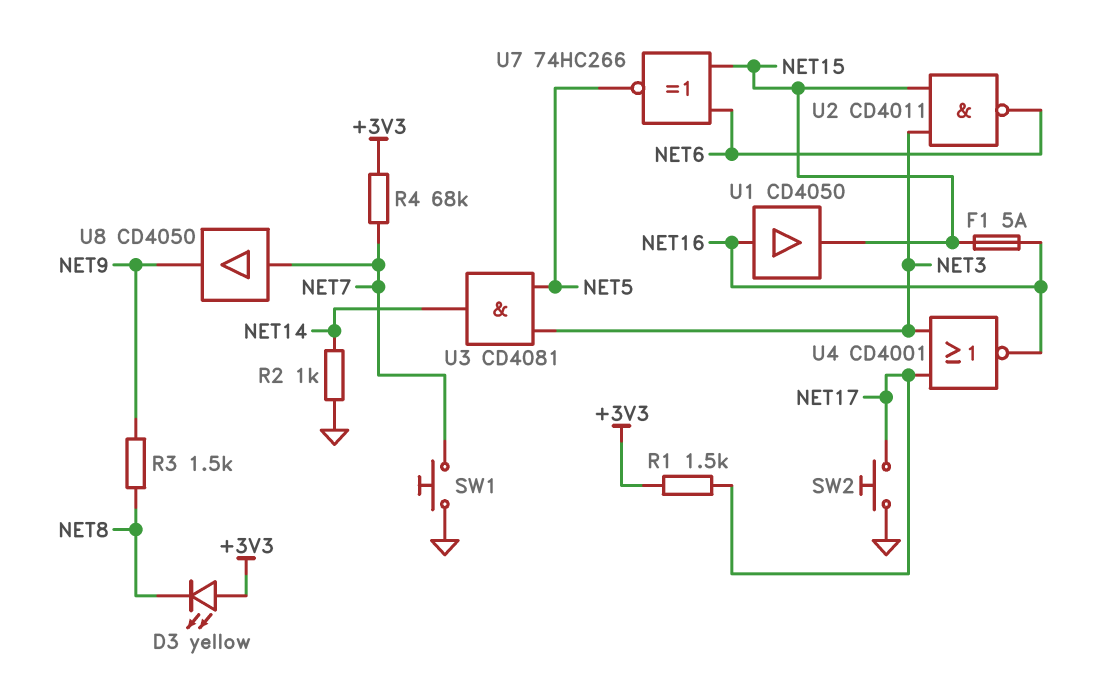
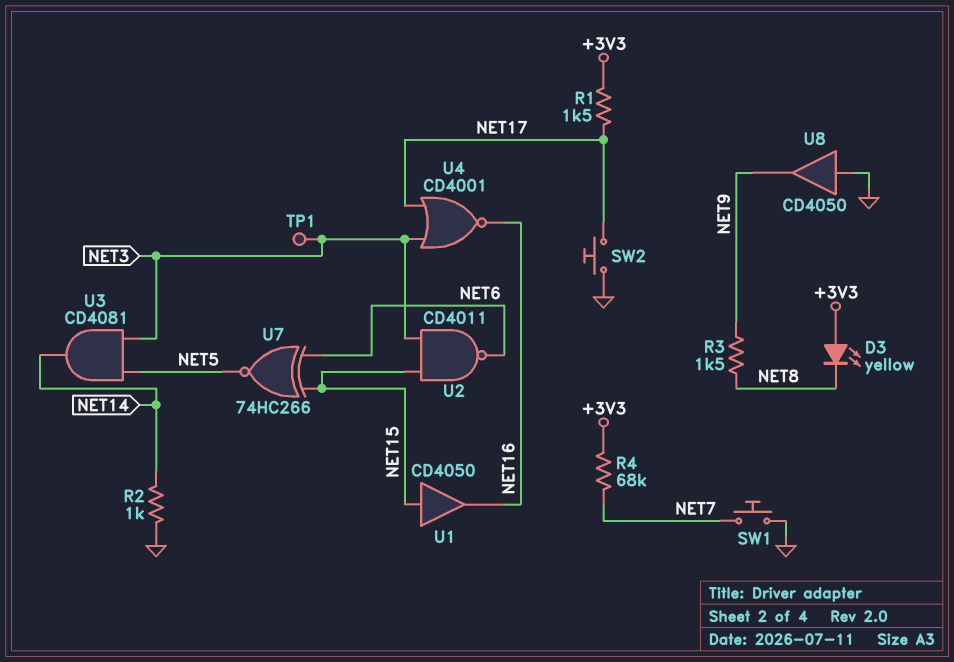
F1: 5A (NET15, NET16) -> none
TP1: none -> test point (NET3)
U1: buffer CD4050 (in NET16, out NET15) -> buffer CD4050 (in NET15, out NET16)
U8: buffer CD4050 (in NET7, out NET9) -> buffer CD4050 (in GND, out NET9)

